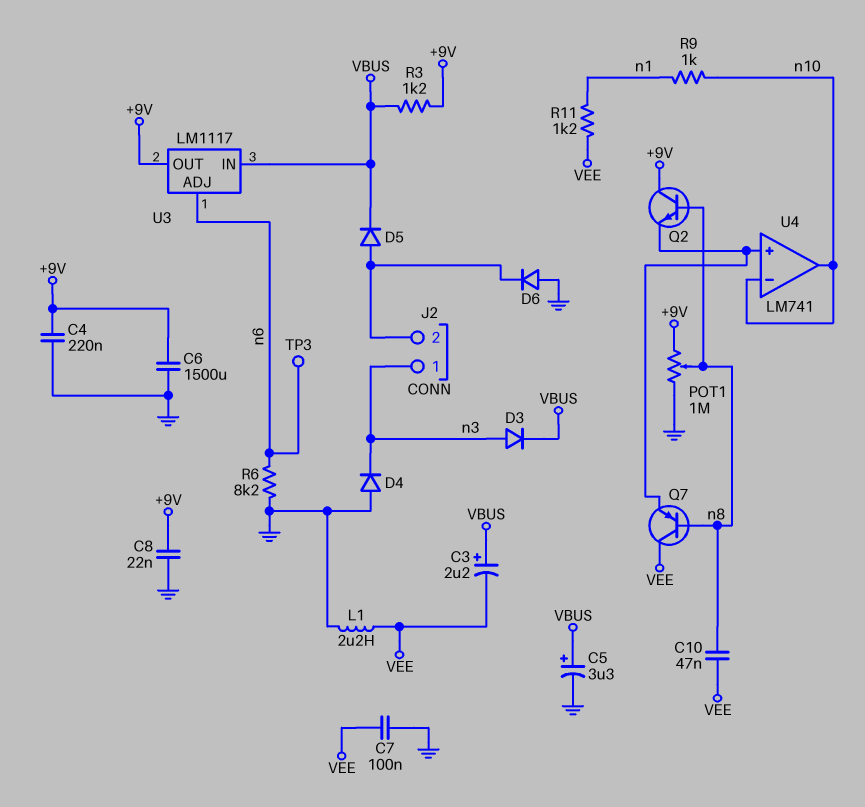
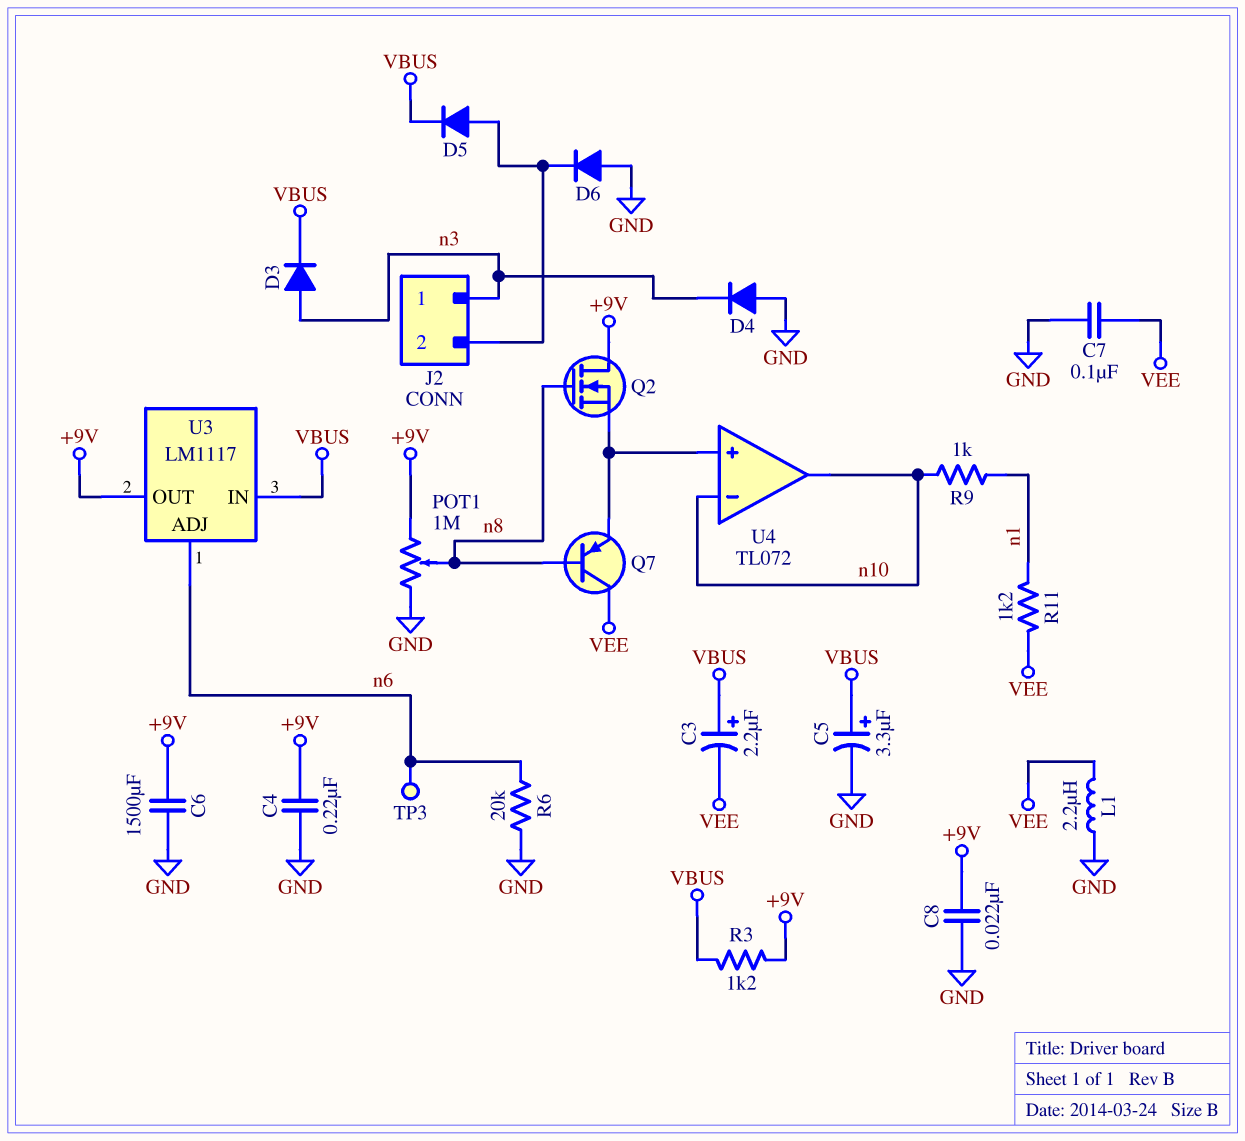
C10: 47nF (VEE, n8) -> none
Q2: NPN (B n8, C +9V, E U4/in+) -> NMOS (G n8, D +9V, S U4/in+)
R6: 8.2k (GND, n6) -> 20k (GND, n6)
U4: LM741 -> TL072

